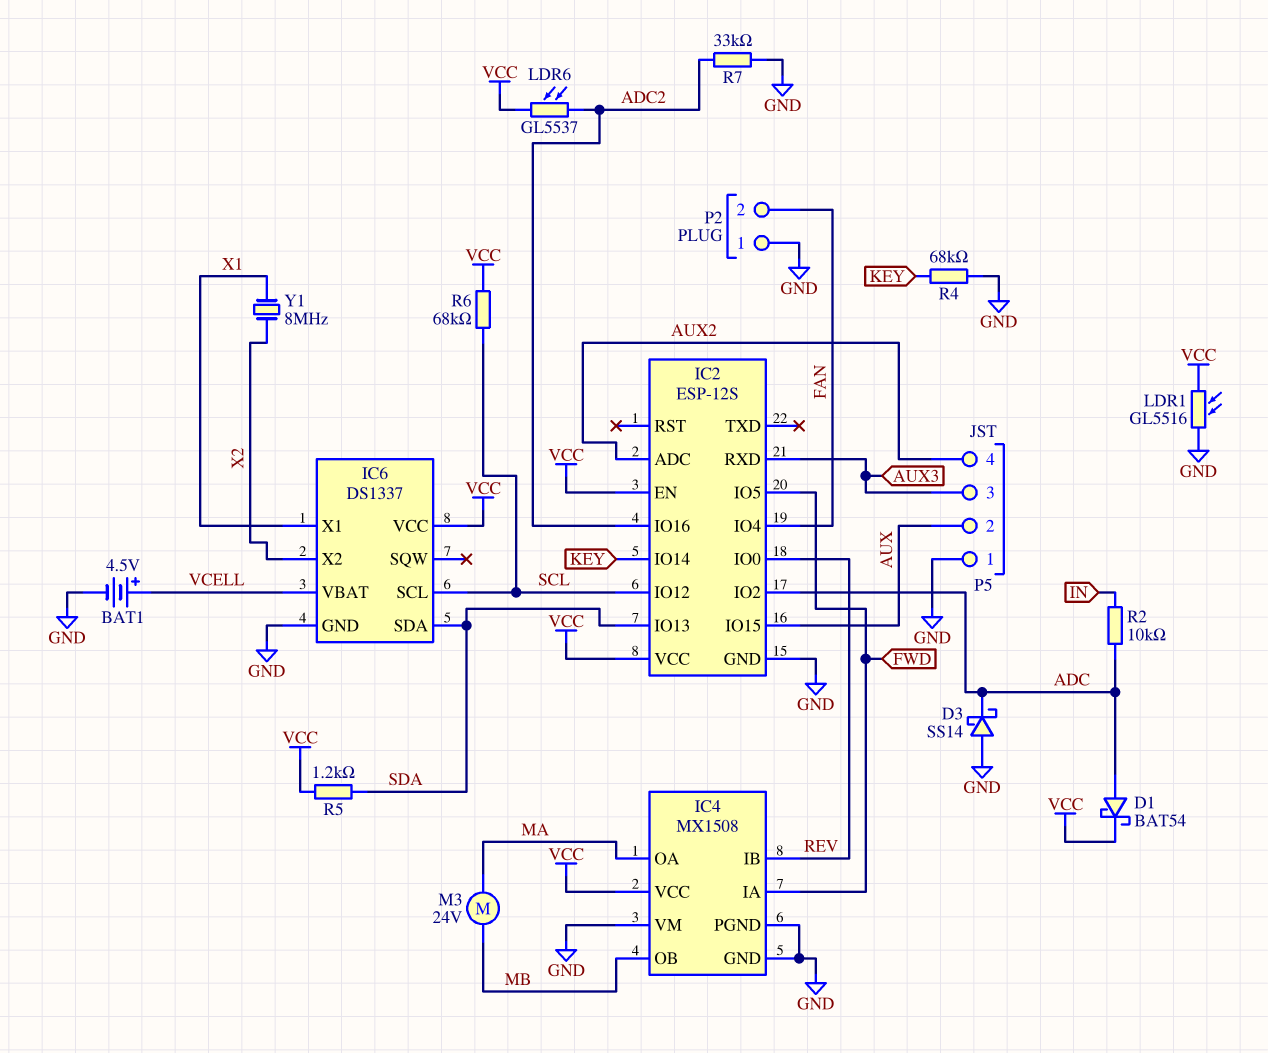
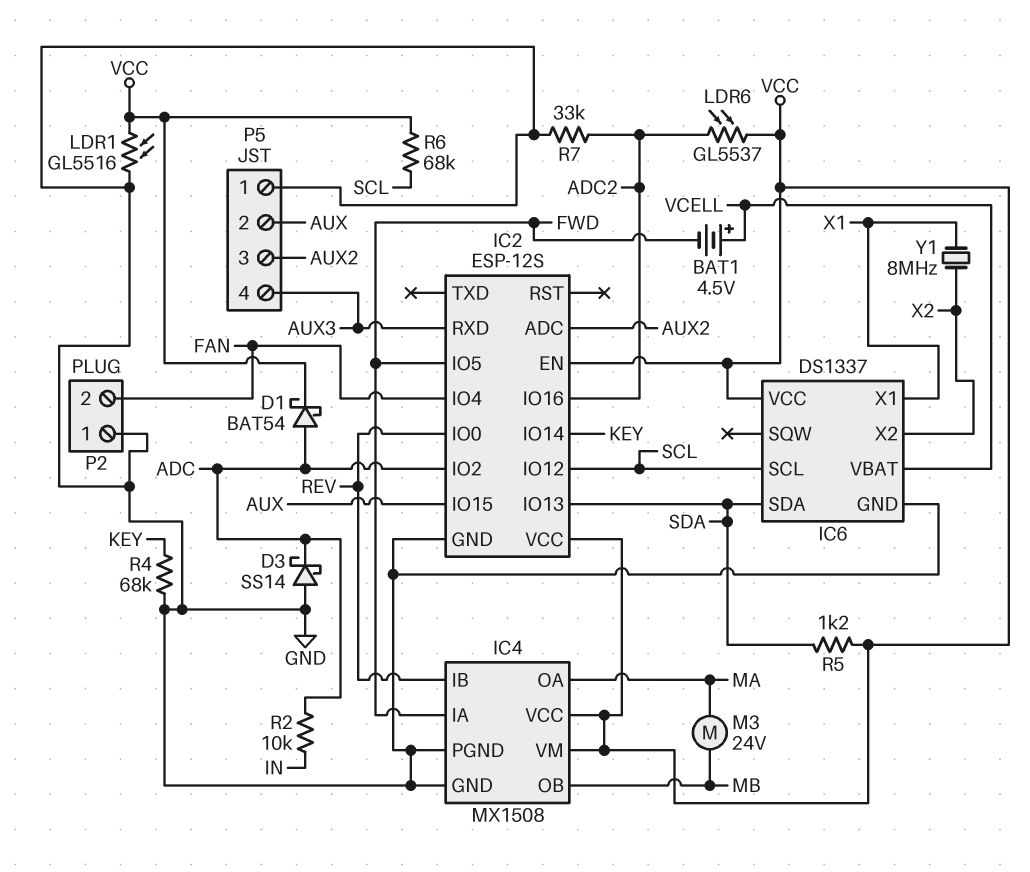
BAT1: 4.5V (plus VCELL, minus GND) -> 4.5V (plus VCELL, minus FWD)
IC4 pin VM: GND -> VCC
P5 pin 3: AUX3 -> AUX2
P5 pin 4: AUX2 -> AUX3

